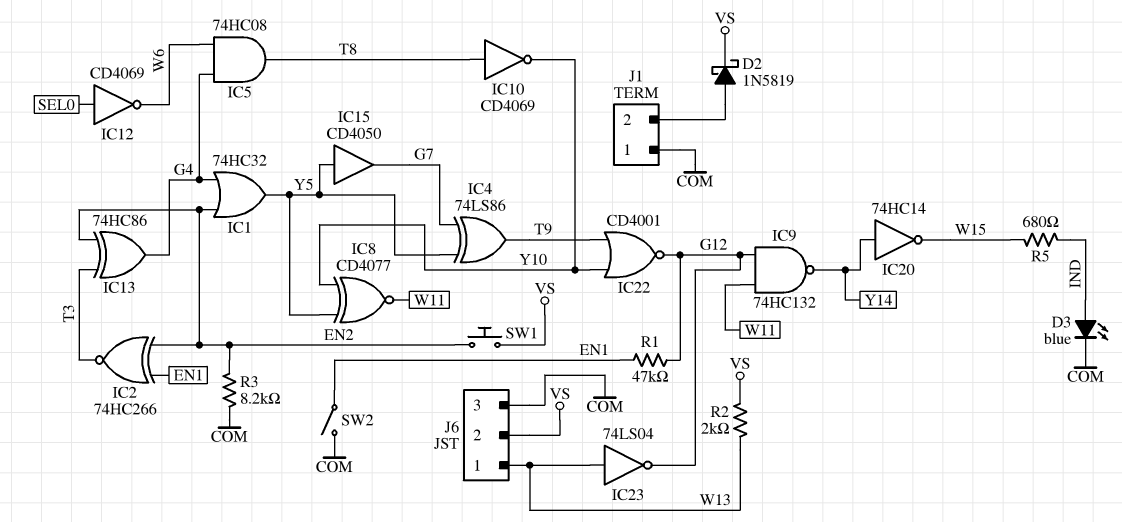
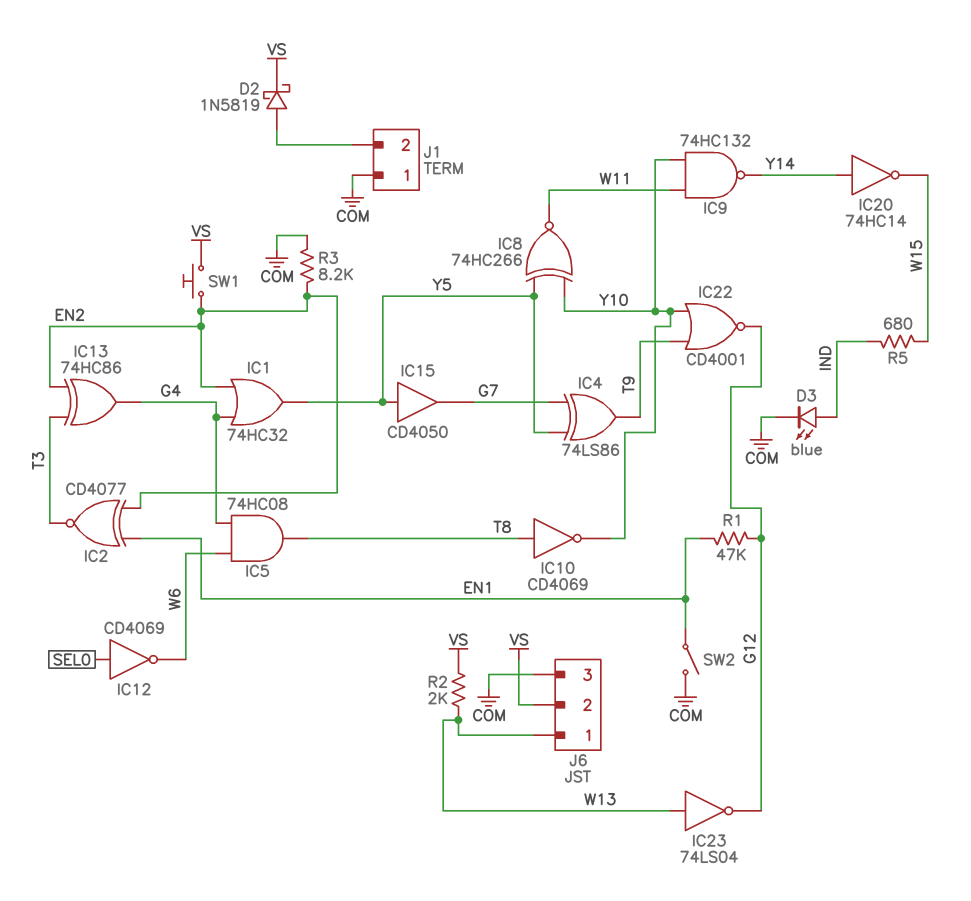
IC2: XNOR 74HC266 (in EN1, in EN2, out T3) -> XNOR CD4077 (in EN1, in EN2, out T3)
IC8: XNOR CD4077 (in Y5, in Y10, out W11) -> XNOR 74HC266 (in Y5, in Y10, out W11)
IC9: NAND 74HC132 (in G12, in W11, out Y14) -> NAND 74HC132 (in W11, in Y10, out Y14)

